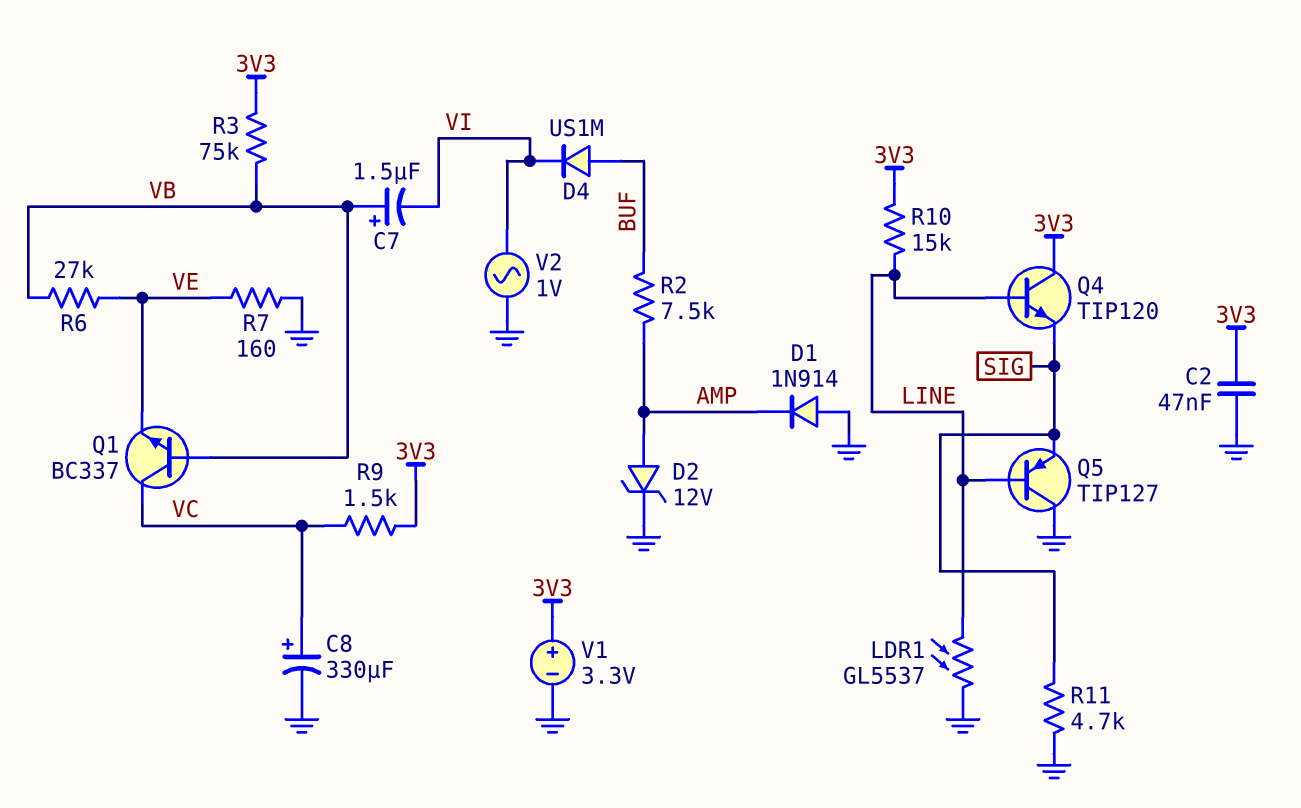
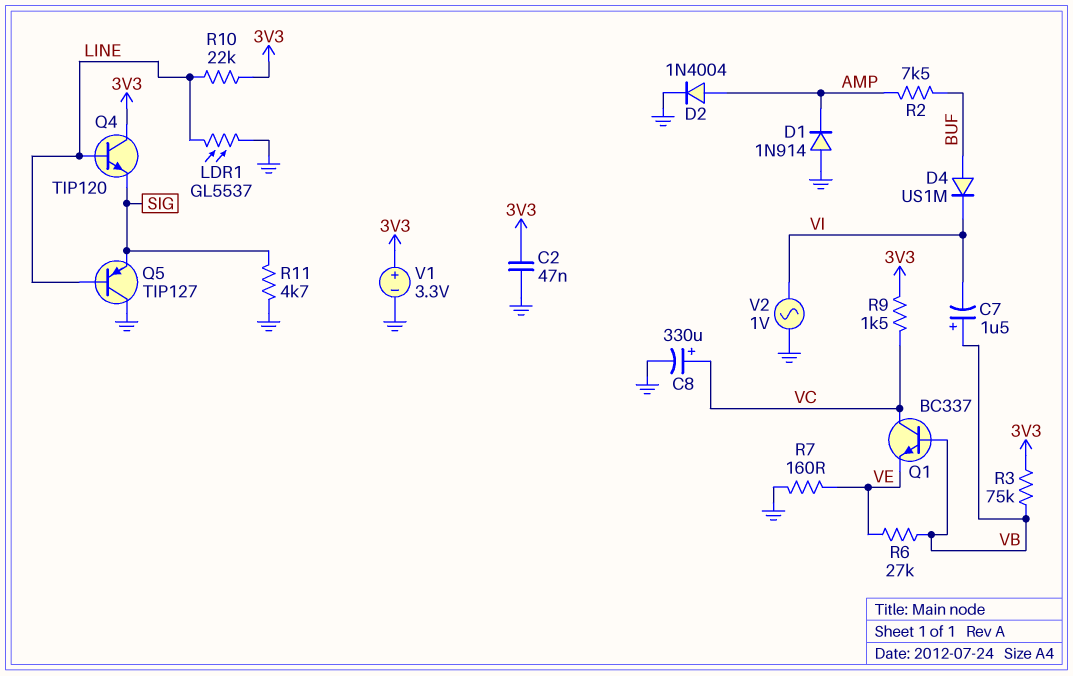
D2: zener 12V (A AMP, K GND) -> diode 1N4004 (A AMP, K GND)
R10: 15k (3V3, LINE) -> 22k (3V3, LINE)

